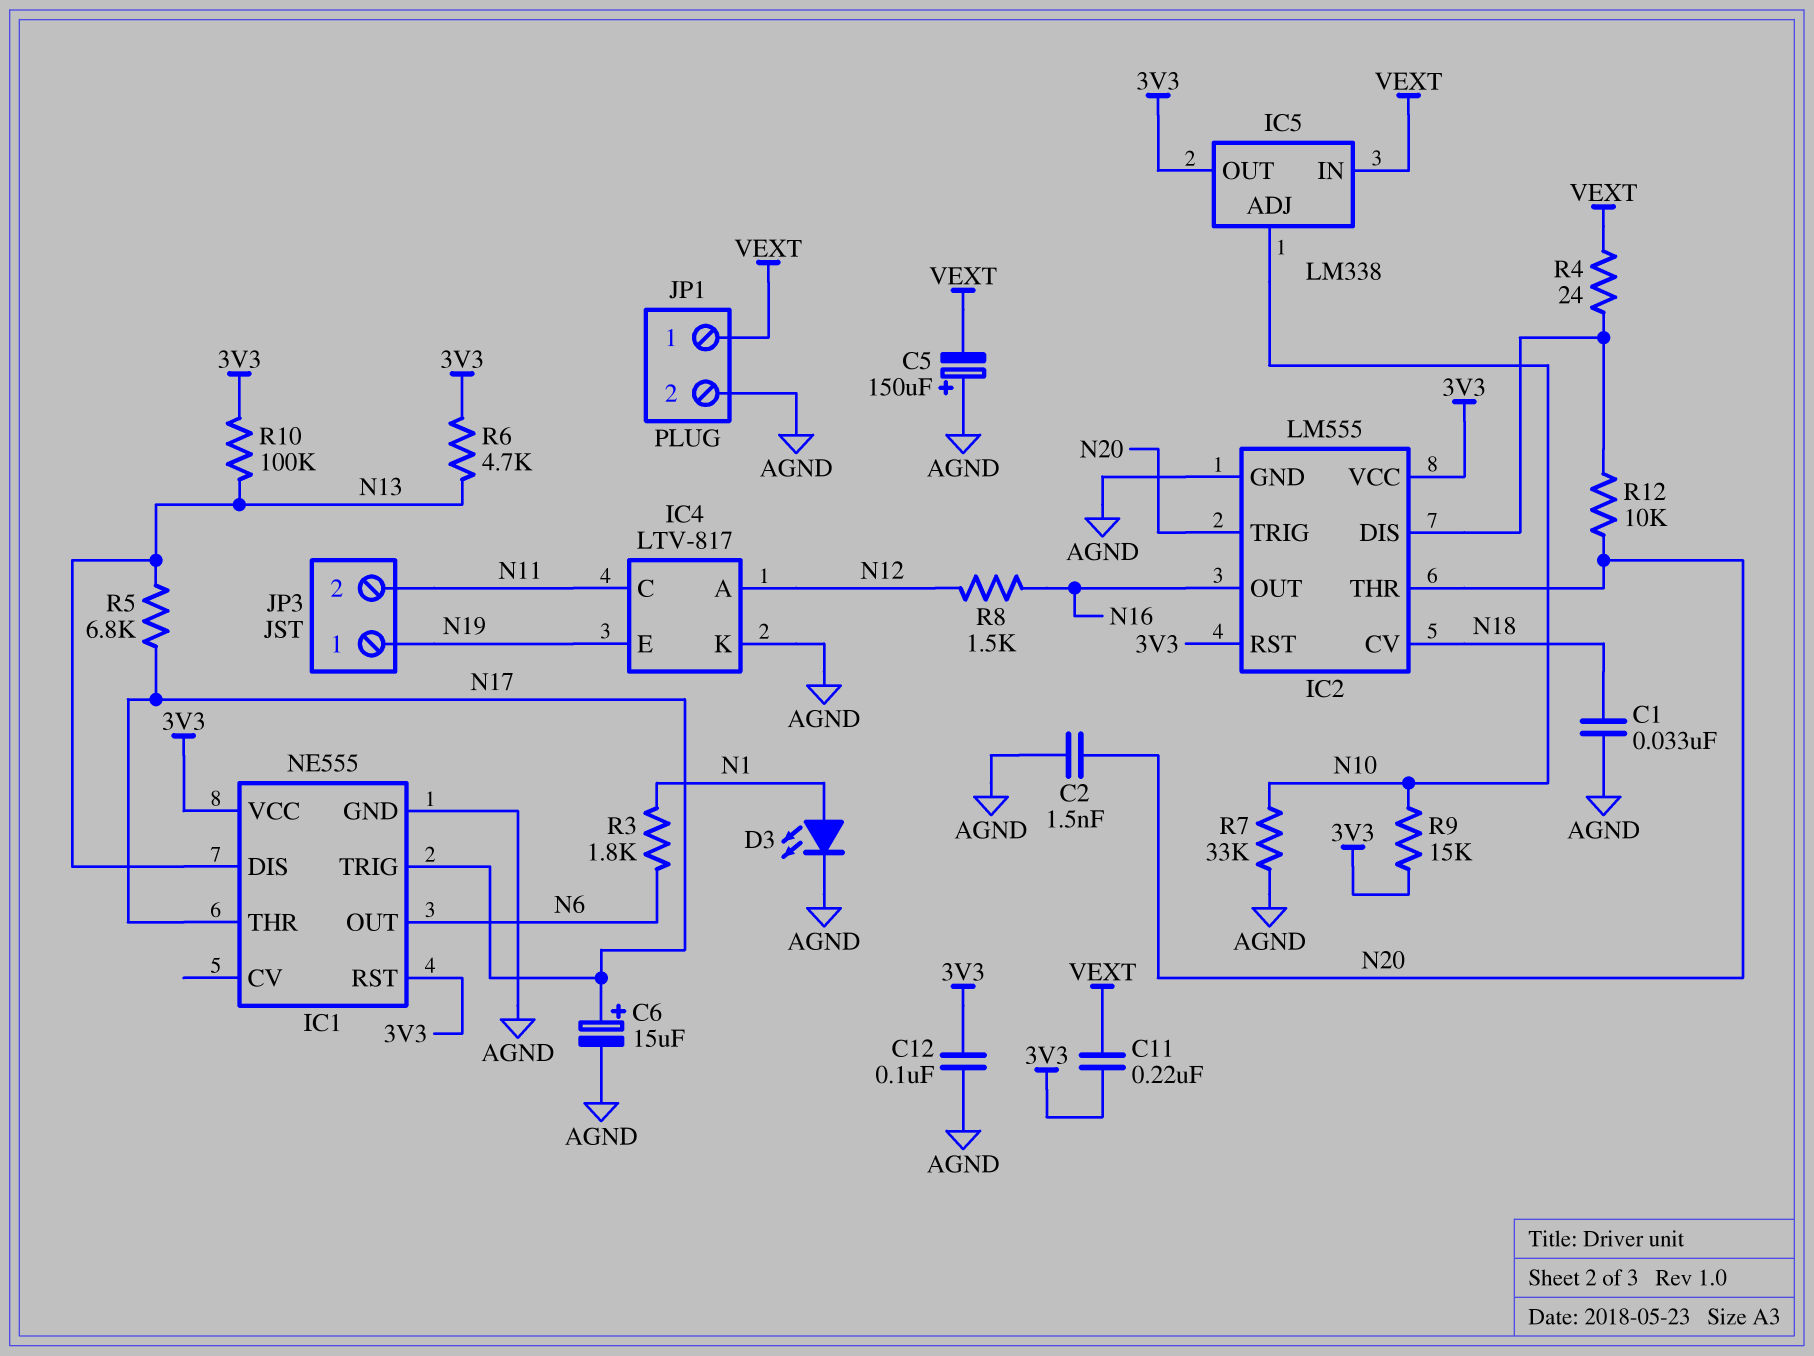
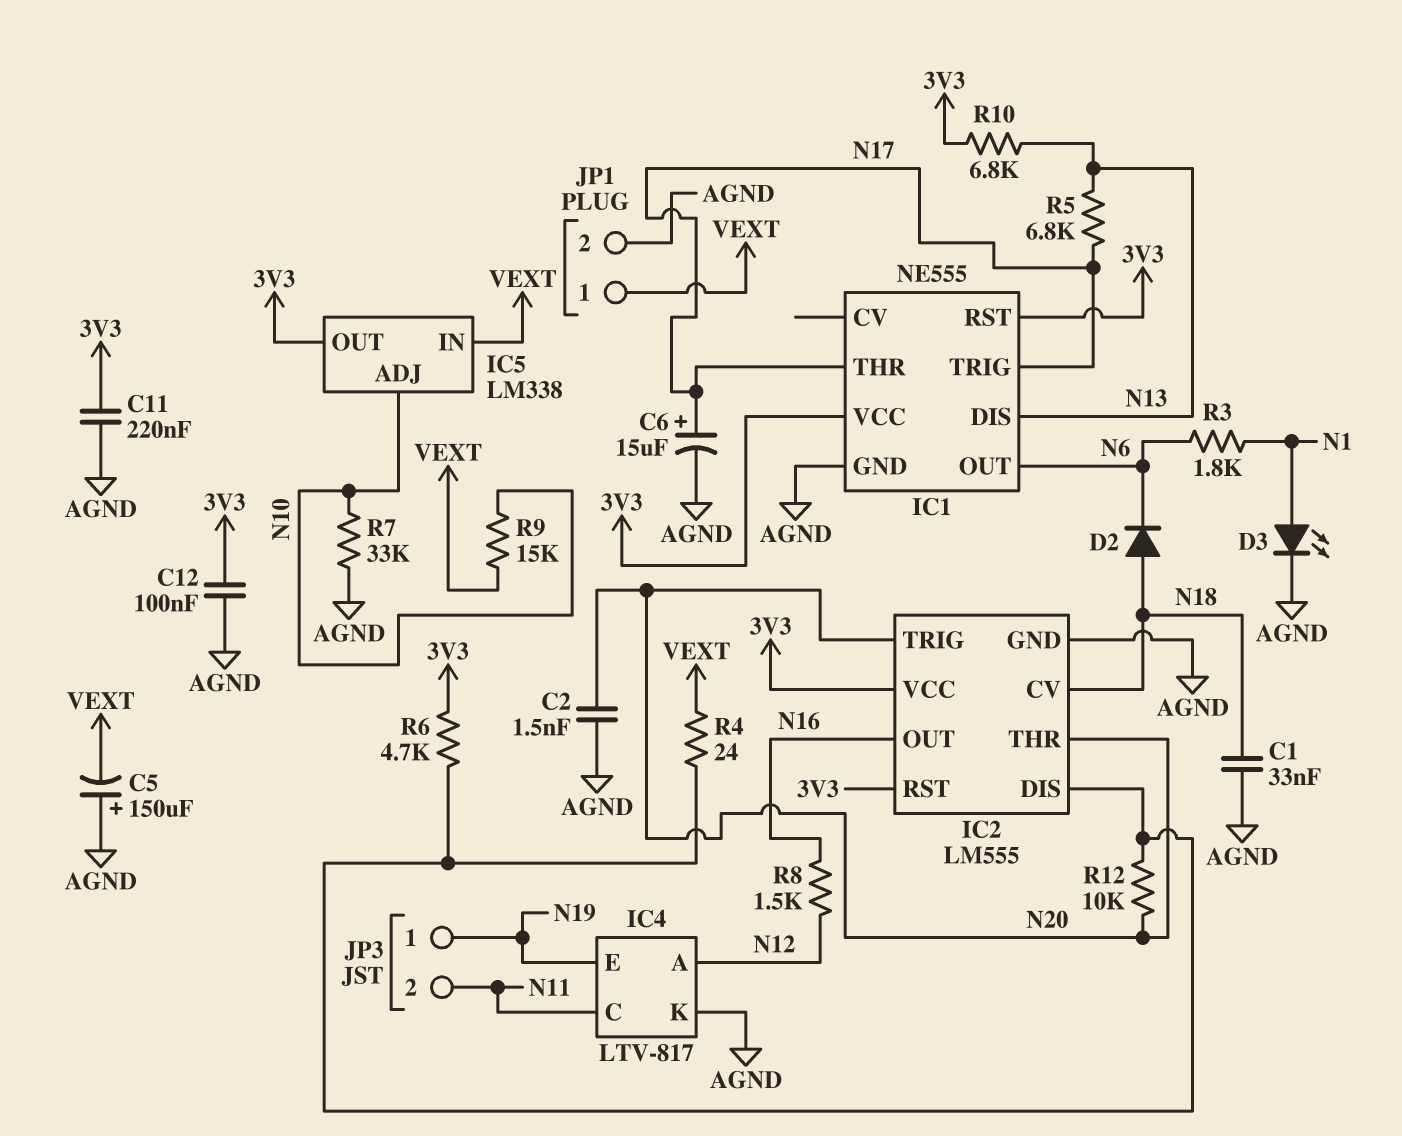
C11: 220nF (3V3, VEXT) -> 220nF (3V3, AGND)
D2: none -> diode (A N18, K N6)
R6: 4.7k (3V3, N13) -> 4.7k (3V3, IC2/DIS)
R9: 15k (3V3, N10) -> 15k (N10, VEXT)
R10: 100k (3V3, N13) -> 6.8k (3V3, N13)

